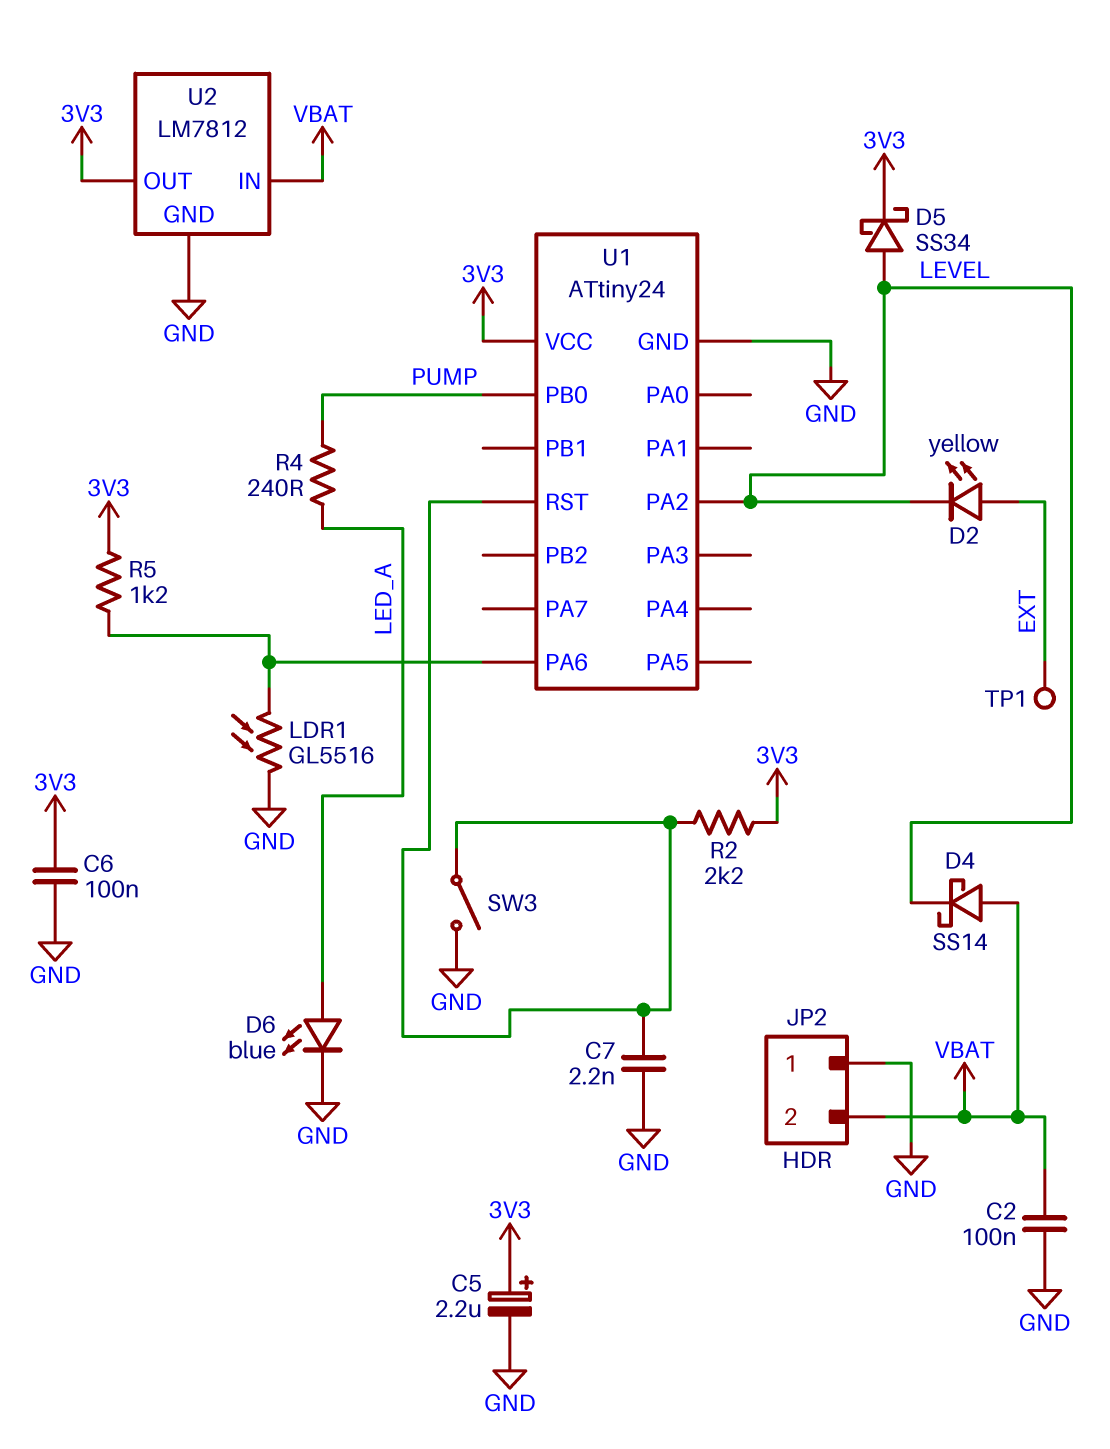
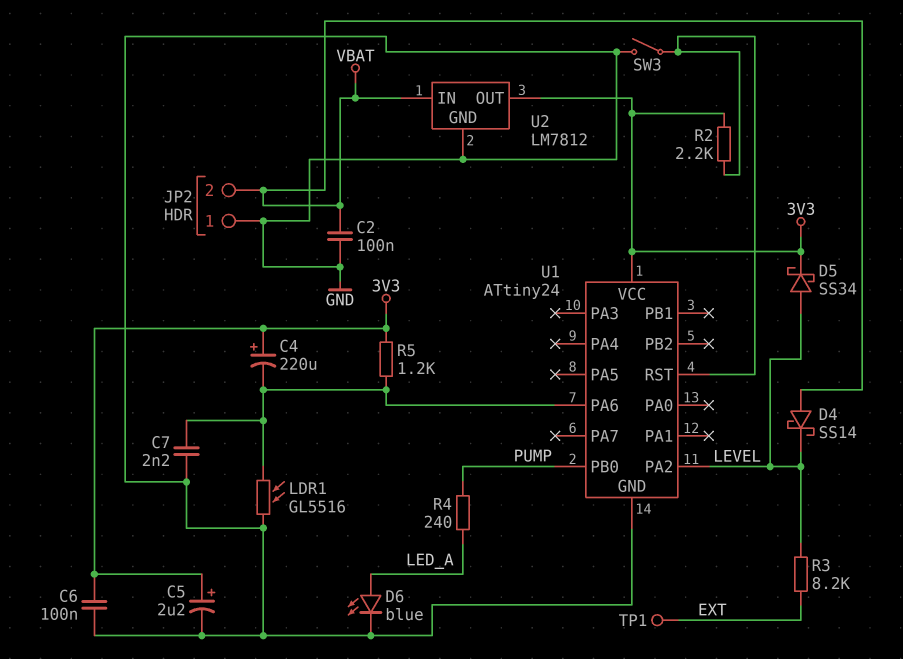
C4: none -> 220uF (plus 3V3, minus U1/PA6)
C7: 2.2nF (GND, U1/RST) -> 2.2nF (GND, U1/PA6)
D2: LED yellow (A EXT, K LEVEL) -> none
R3: none -> 8.2k (EXT, LEVEL)

